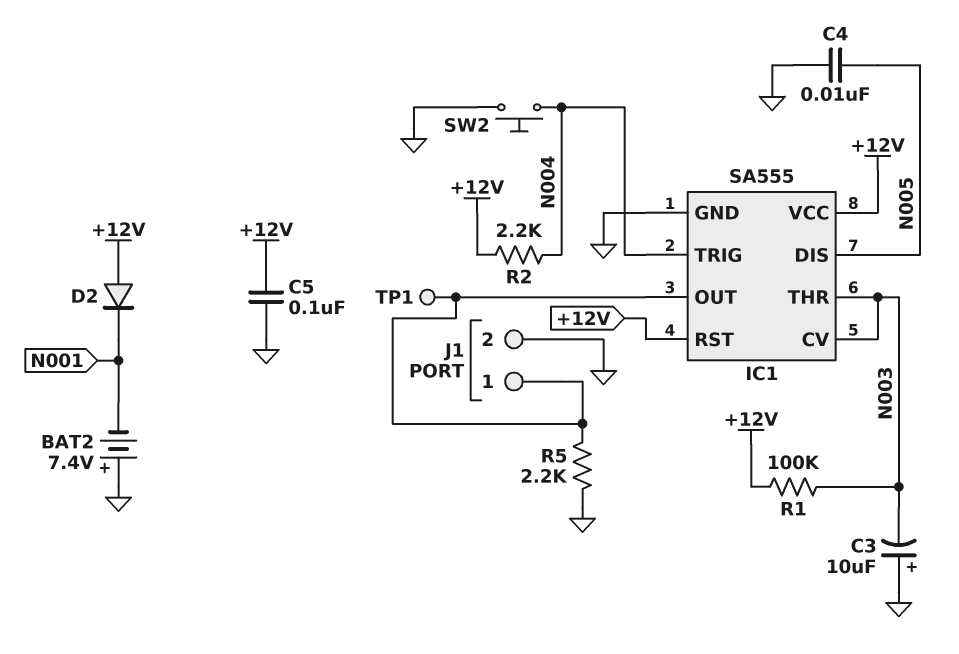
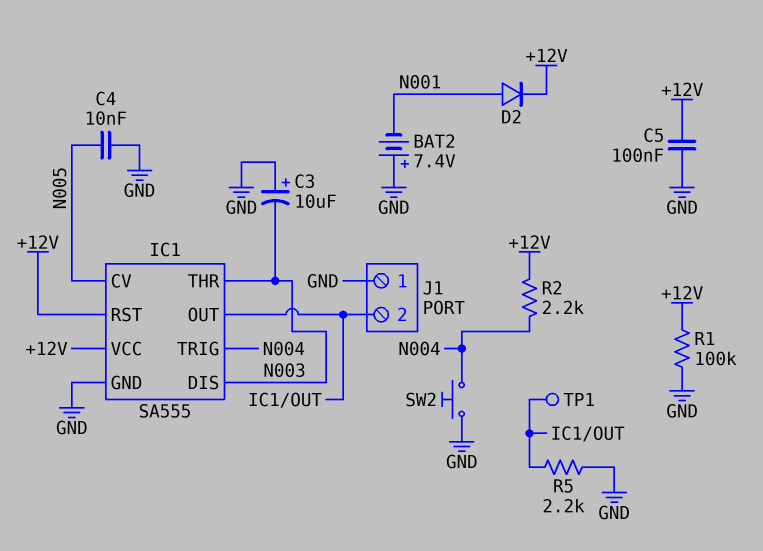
D2: diode (A +12V, K N001) -> diode (A N001, K +12V)
IC1 pin CV: N003 -> N005
IC1 pin DIS: N005 -> N003
J1 pin 1: IC1/OUT -> GND
J1 pin 2: GND -> IC1/OUT
R1: 100k (+12V, N003) -> 100k (+12V, GND)

